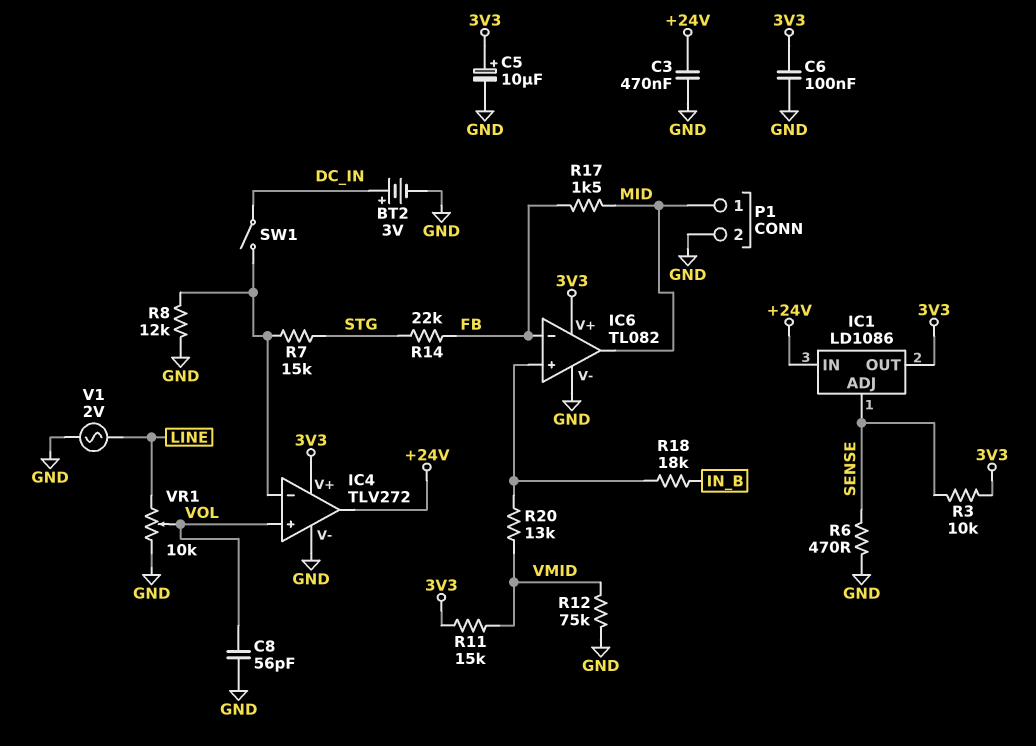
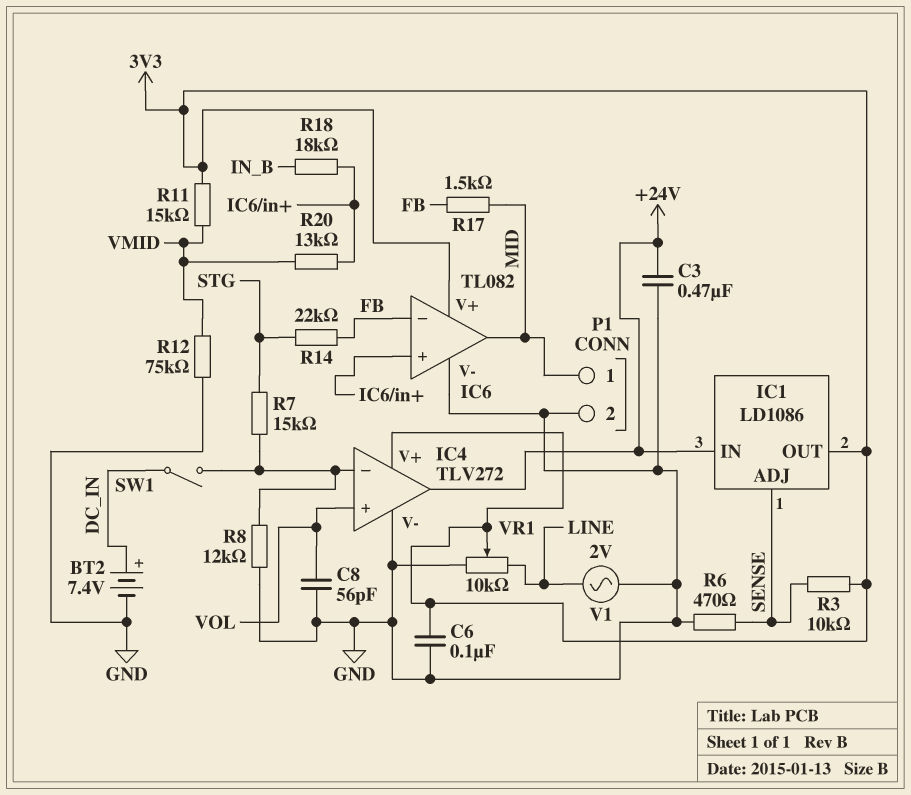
BT2: 3V (plus DC_IN, minus GND) -> 7.4V (plus DC_IN, minus GND)
C5: 10uF (plus 3V3, minus GND) -> none
VR1: 10k (GND, LINE, wiper VOL) -> 10k (GND, LINE, wiper 3V3)

